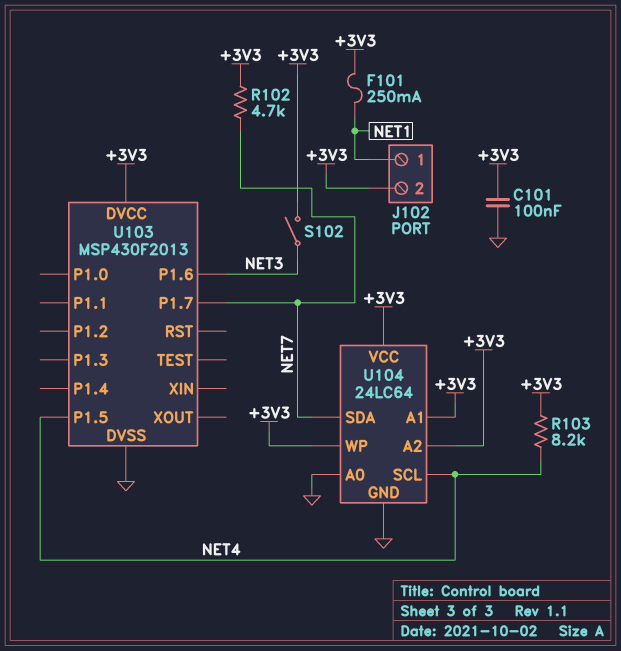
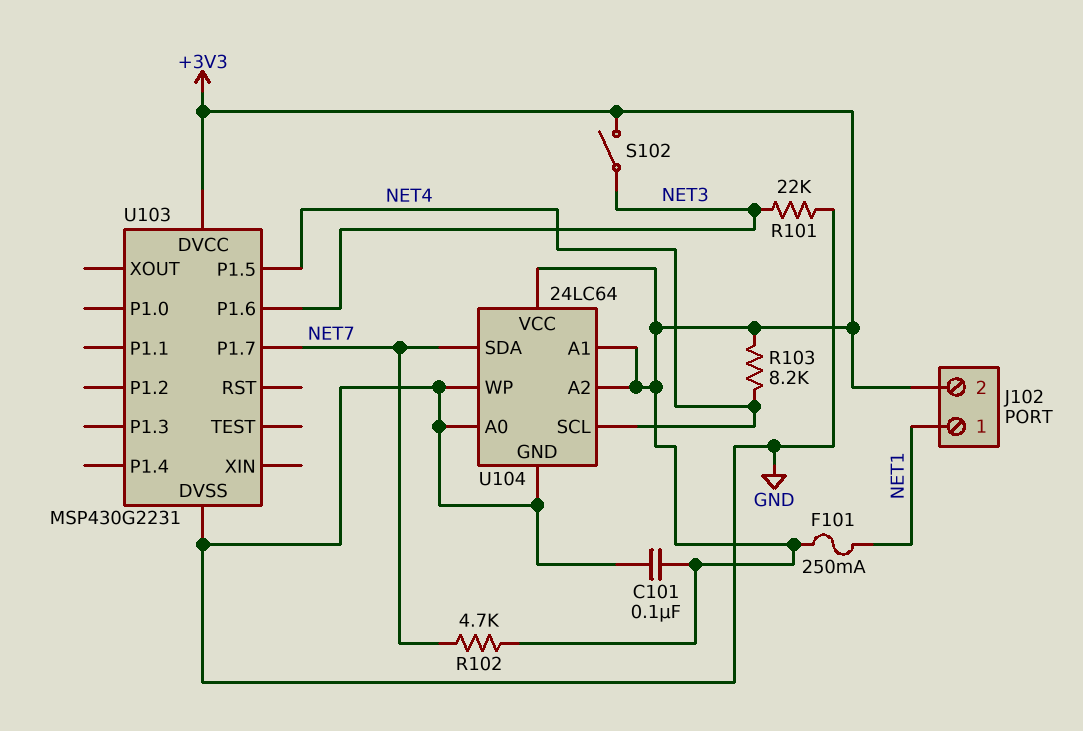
R101: none -> 22k (GND, NET3)
U103: MSP430F2013 -> MSP430G2231
U104 pin WP: +3V3 -> GND

